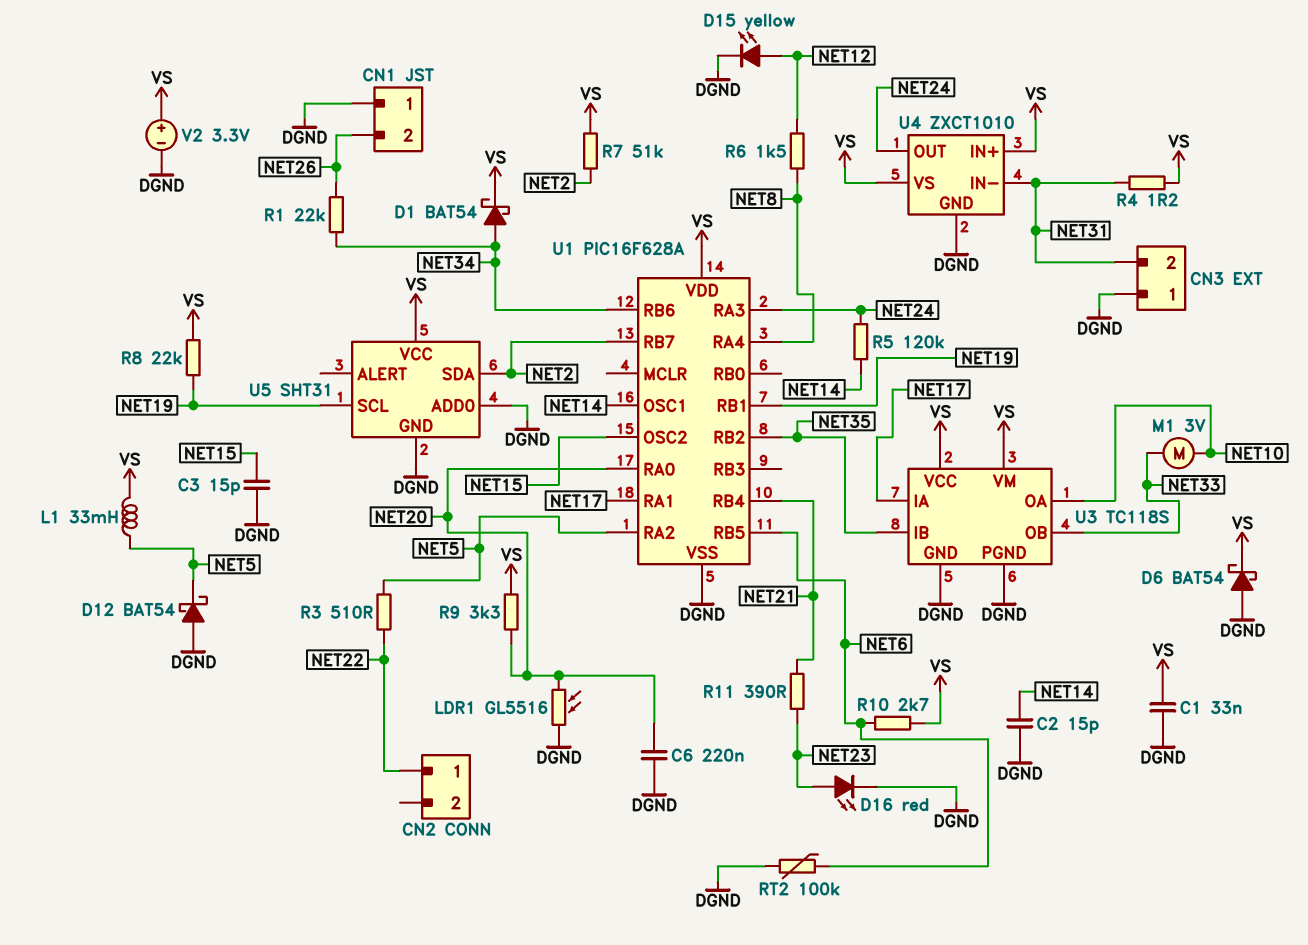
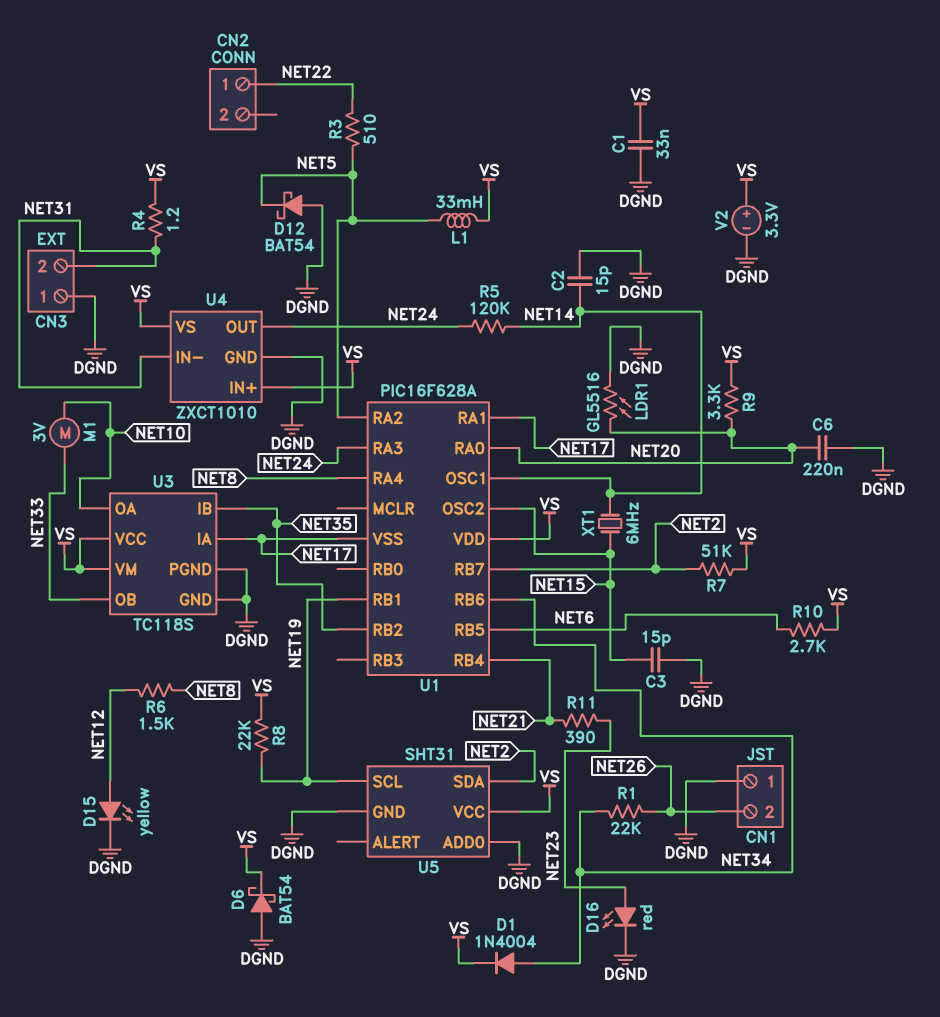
D1: schottky BAT54 (A NET34, K VS) -> diode 1N4004 (A NET34, K VS)
RT2: 100k (DGND, NET6) -> none
U1 pin VSS: DGND -> NET17
XT1: none -> 6MHz (NET14, NET15)

